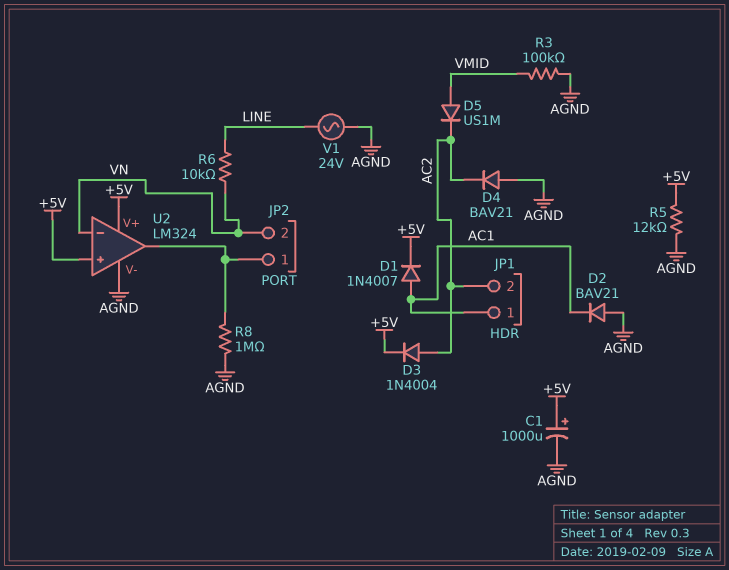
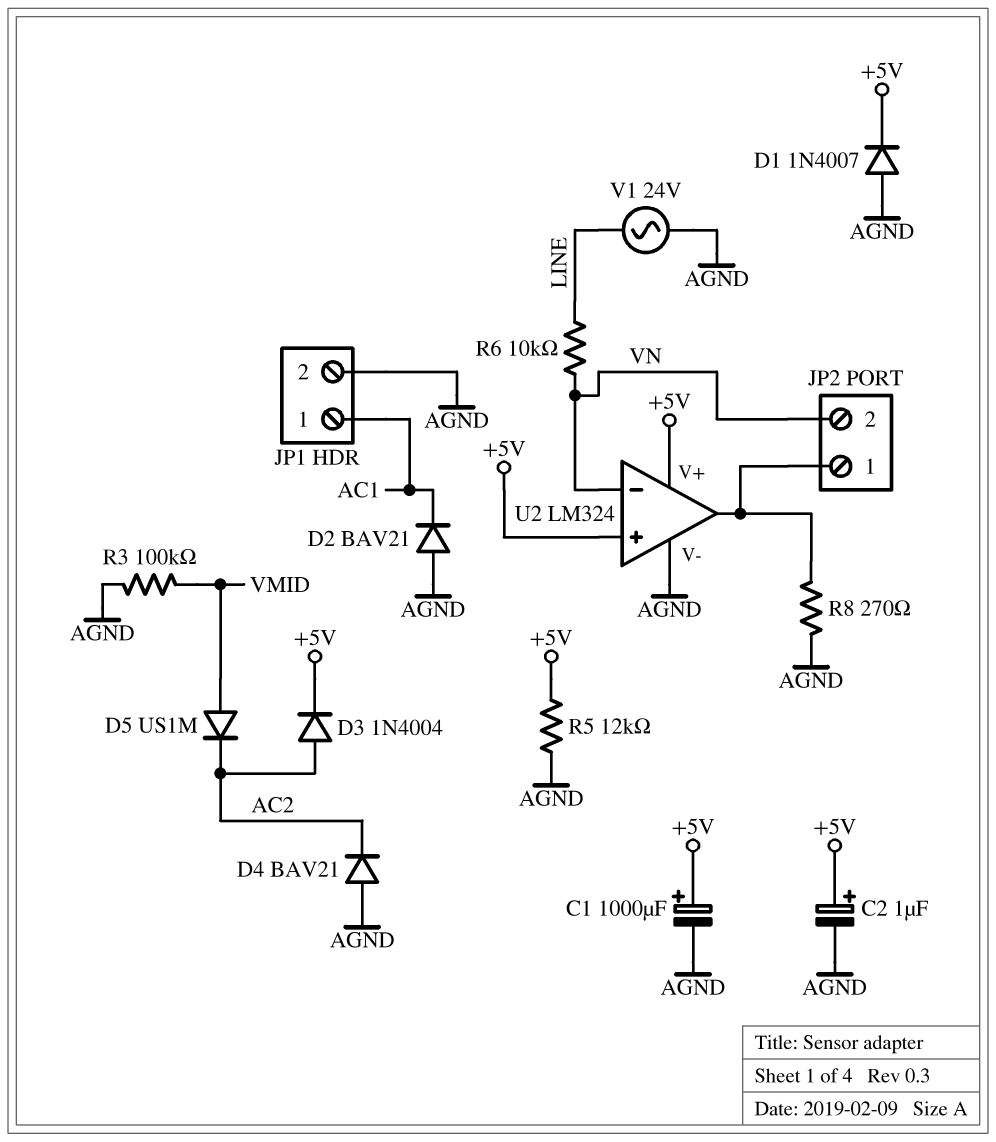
C2: none -> 1uF (plus +5V, minus AGND)
D1: diode 1N4007 (A AC1, K +5V) -> diode 1N4007 (A AGND, K +5V)
JP1 pin 2: AC2 -> AGND
R8: 1M (AGND, JP2/1) -> 270 (AGND, JP2/1)

